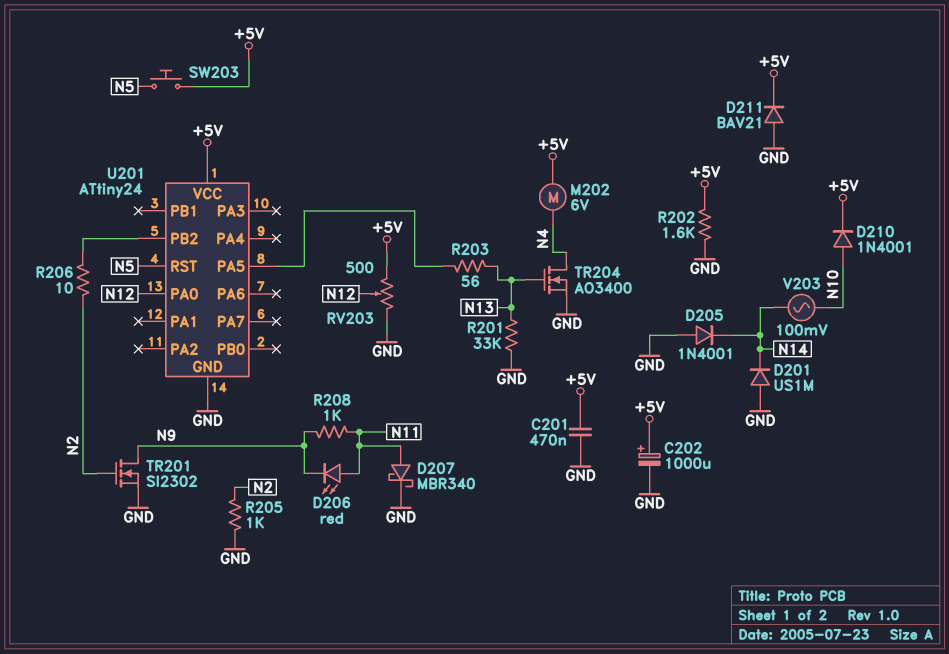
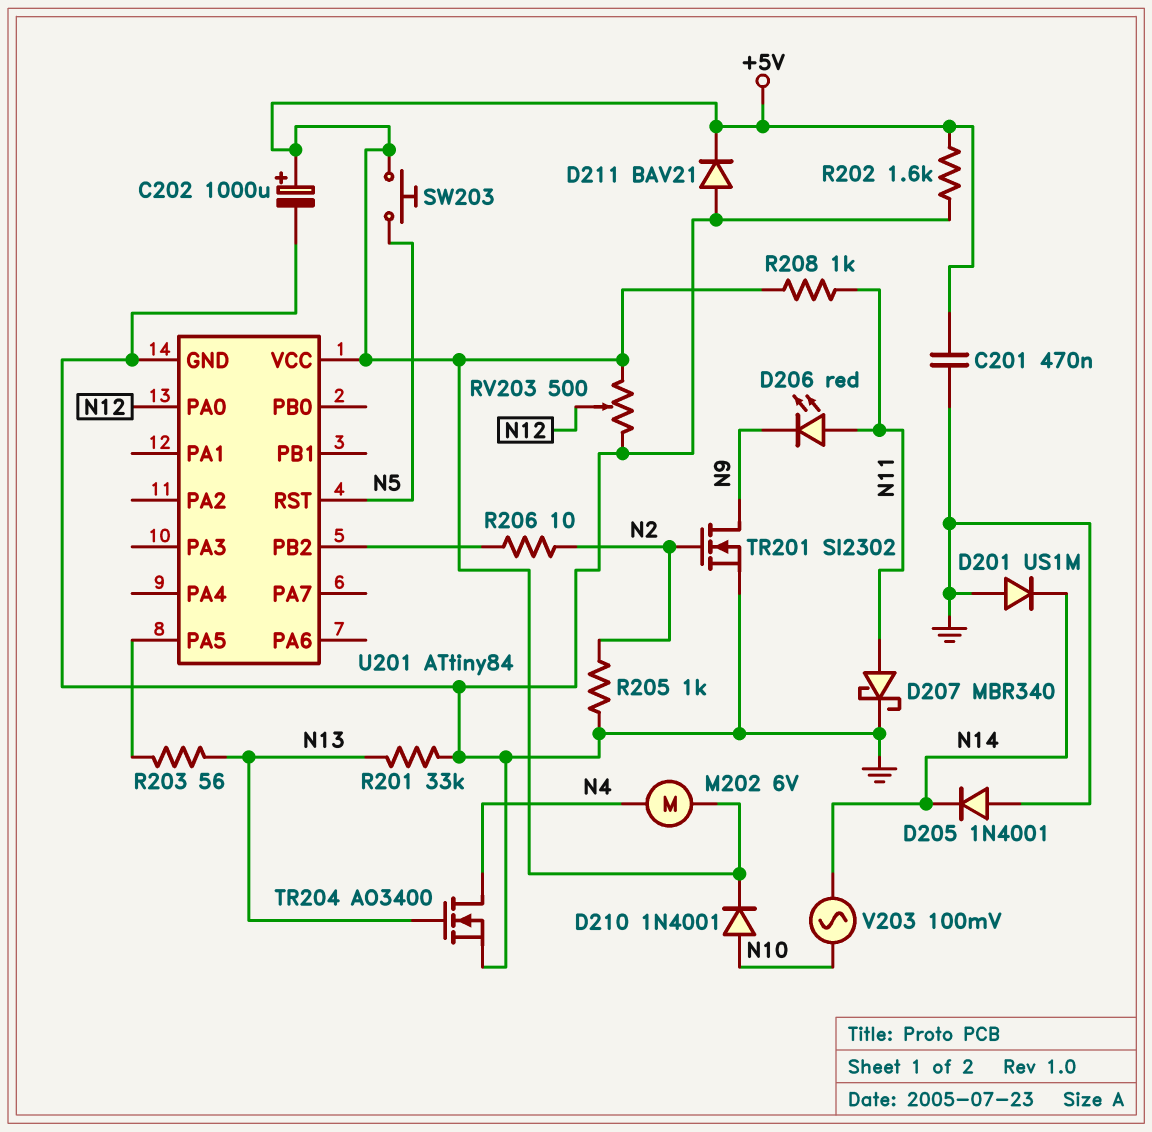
R208: 1k (N9, N11) -> 1k (+5V, N11)
U201: ATtiny24 -> ATtiny84

